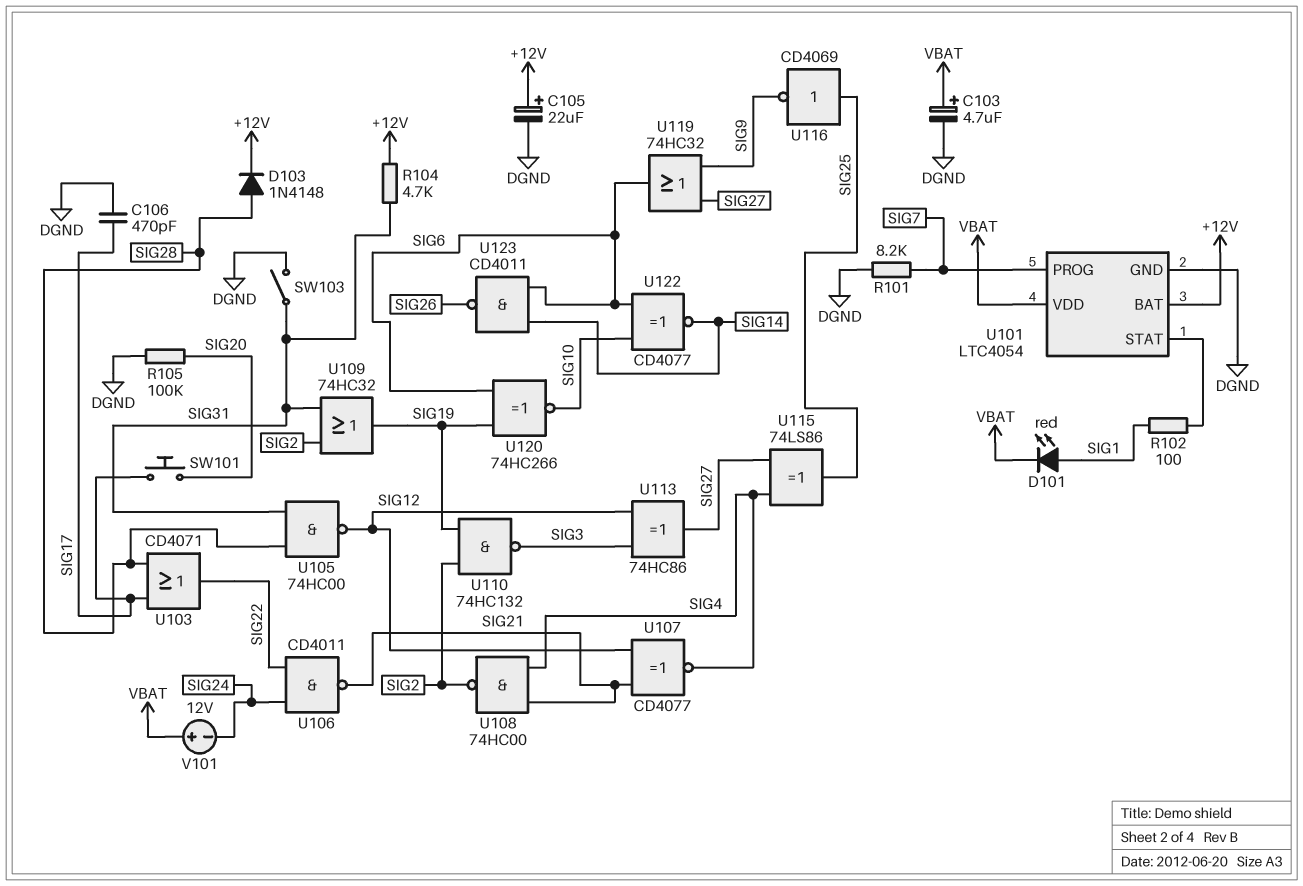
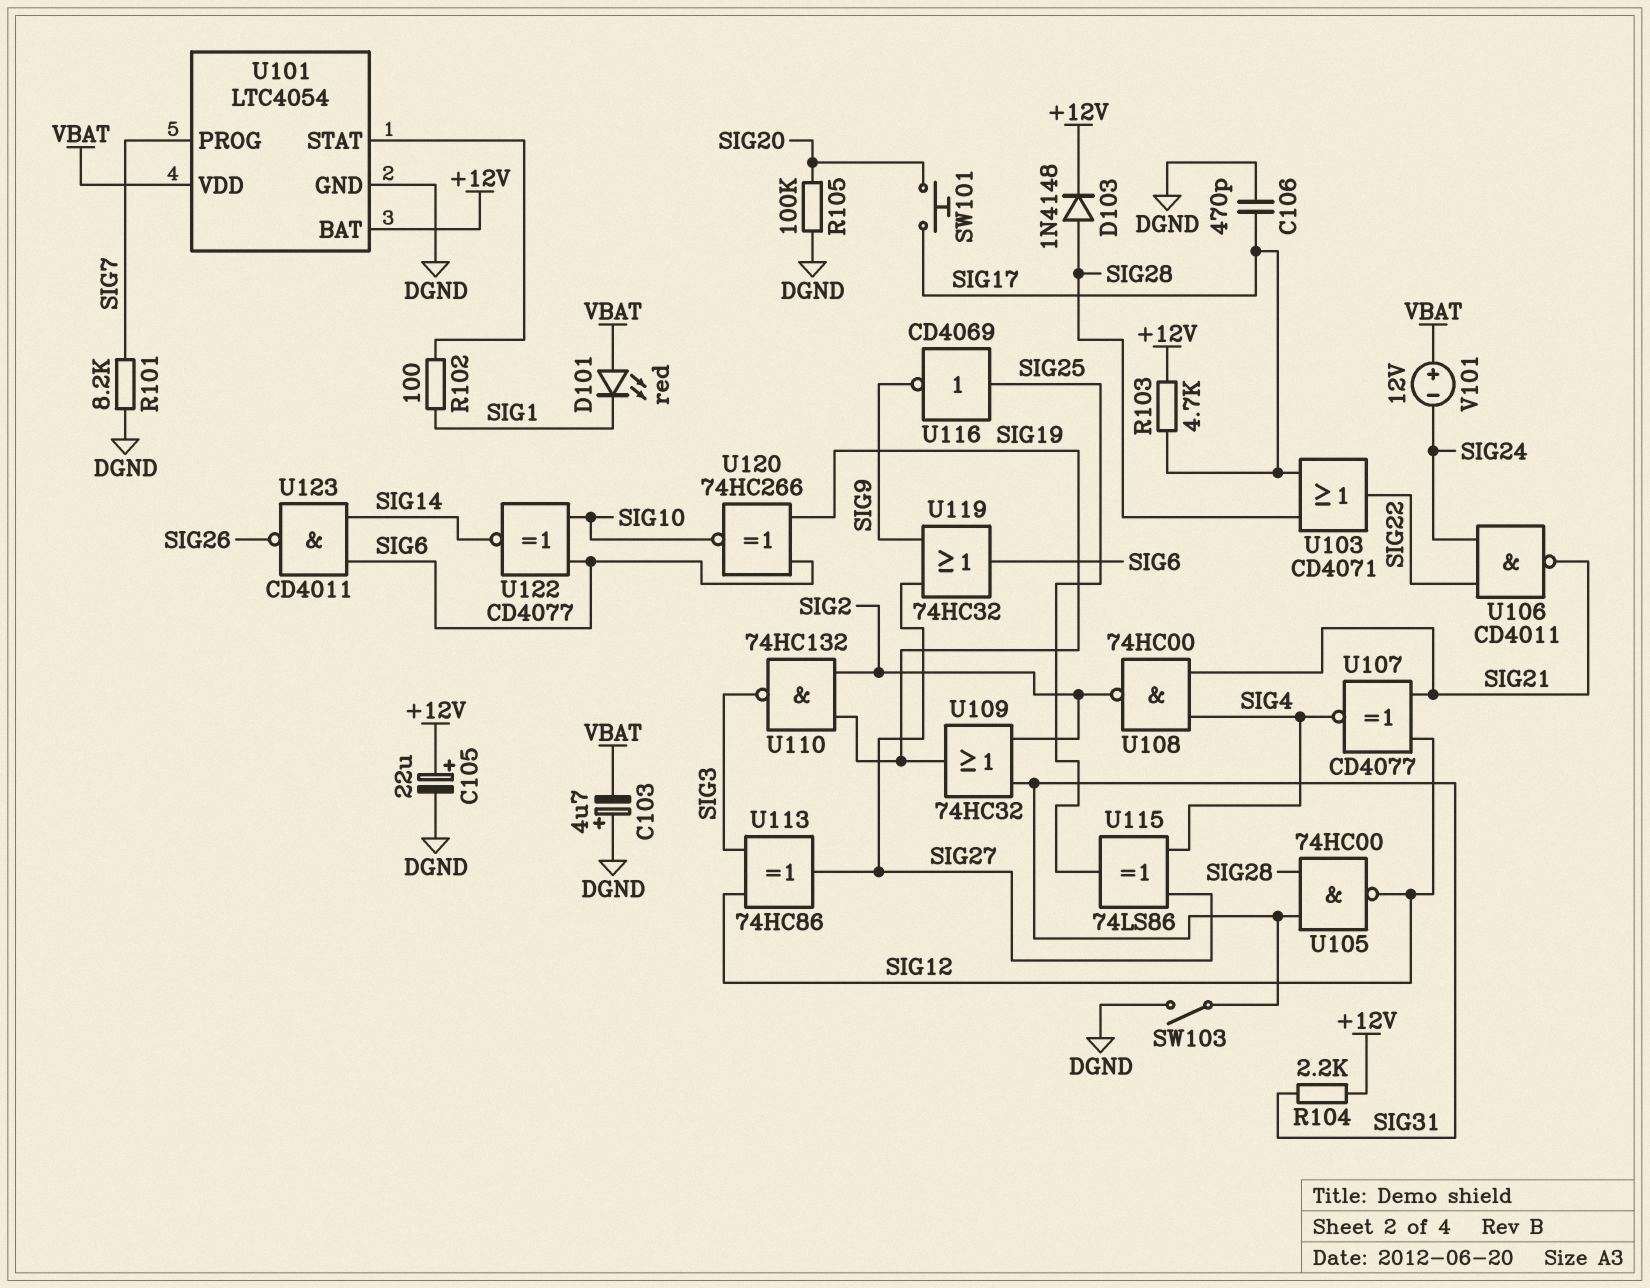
C103: 4.7uF (plus VBAT, minus DGND) -> 4.7uF (plus DGND, minus VBAT)
D101: LED red (A SIG1, K VBAT) -> LED red (A VBAT, K SIG1)
R103: none -> 4.7k (+12V, SIG17)
R104: 4.7k (+12V, SIG31) -> 2.2k (+12V, SIG31)

